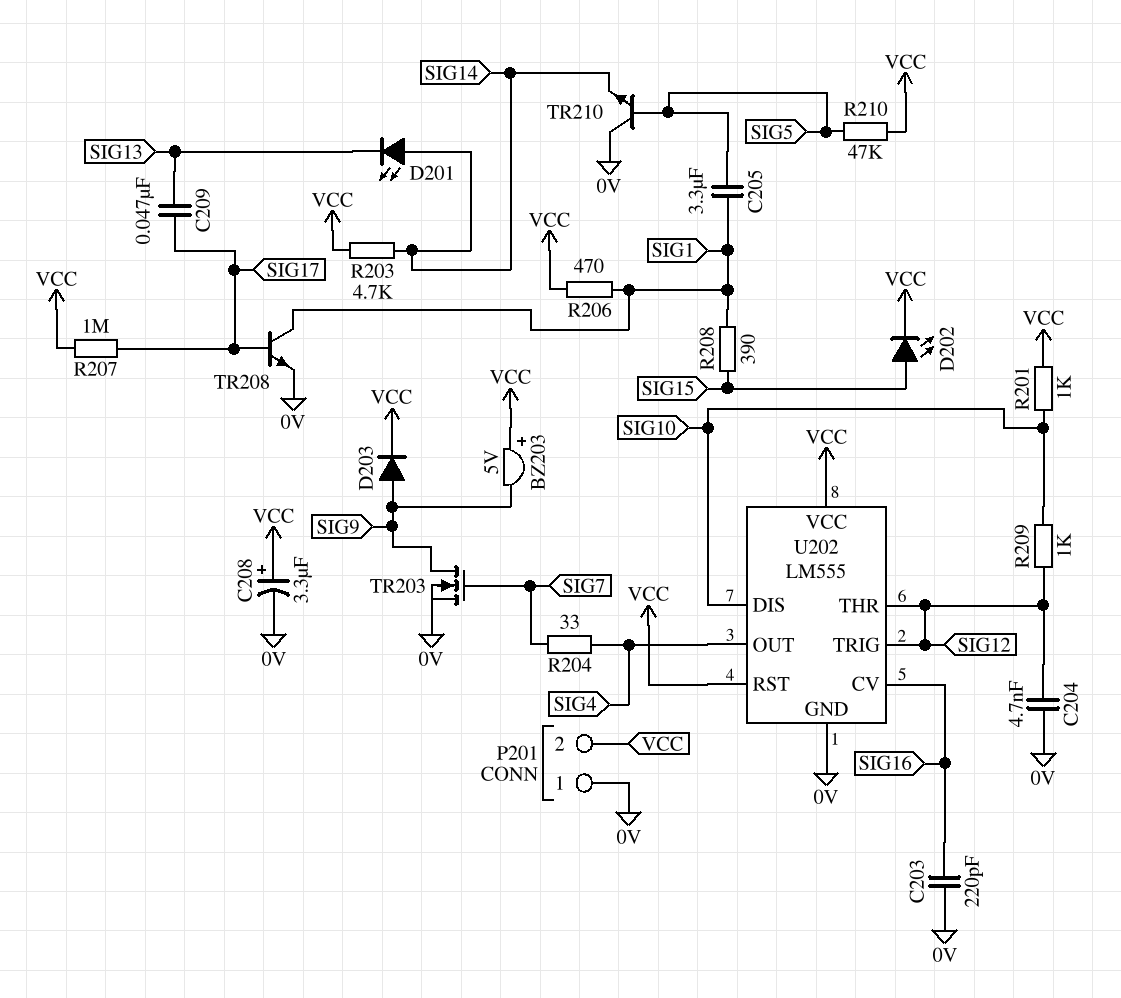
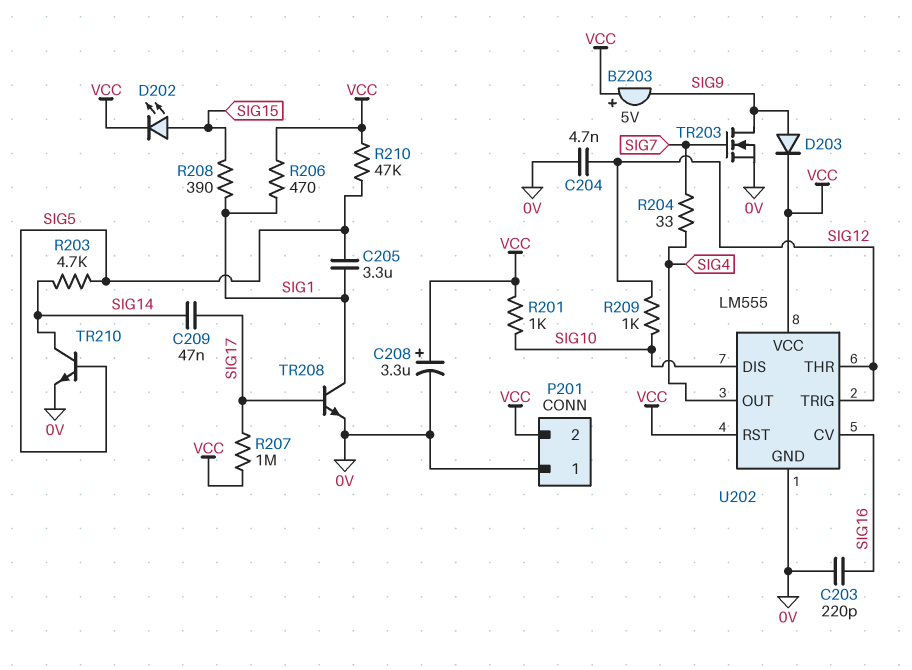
C209: 47nF (SIG13, SIG17) -> 47nF (SIG14, SIG17)
D201: LED (A SIG14, K SIG13) -> none
R203: 4.7k (SIG14, VCC) -> 4.7k (SIG5, SIG14)
TR210: NPN (B SIG5, C 0V, E SIG14) -> NPN (B SIG5, C SIG14, E 0V)

